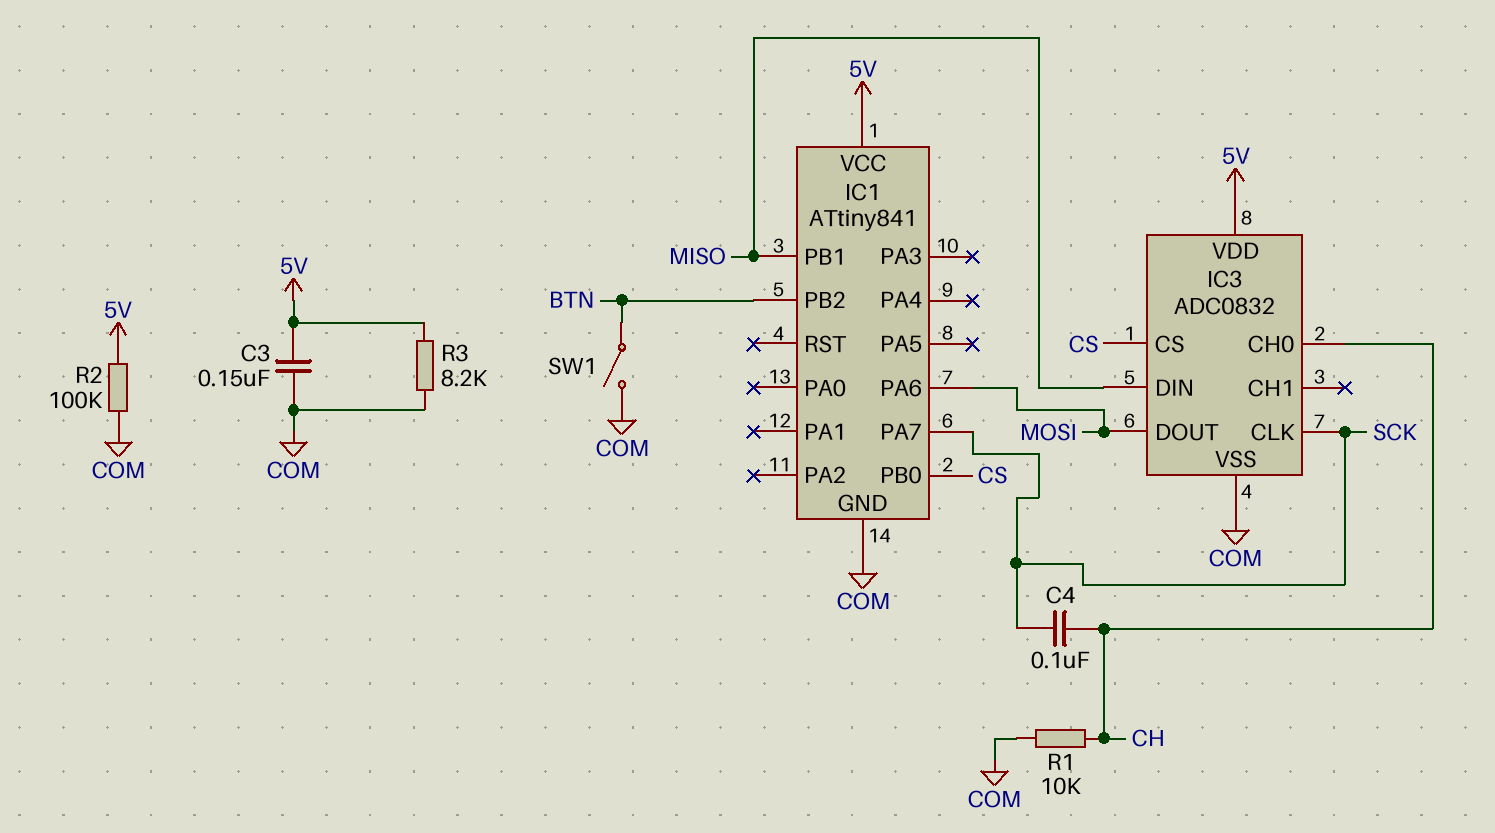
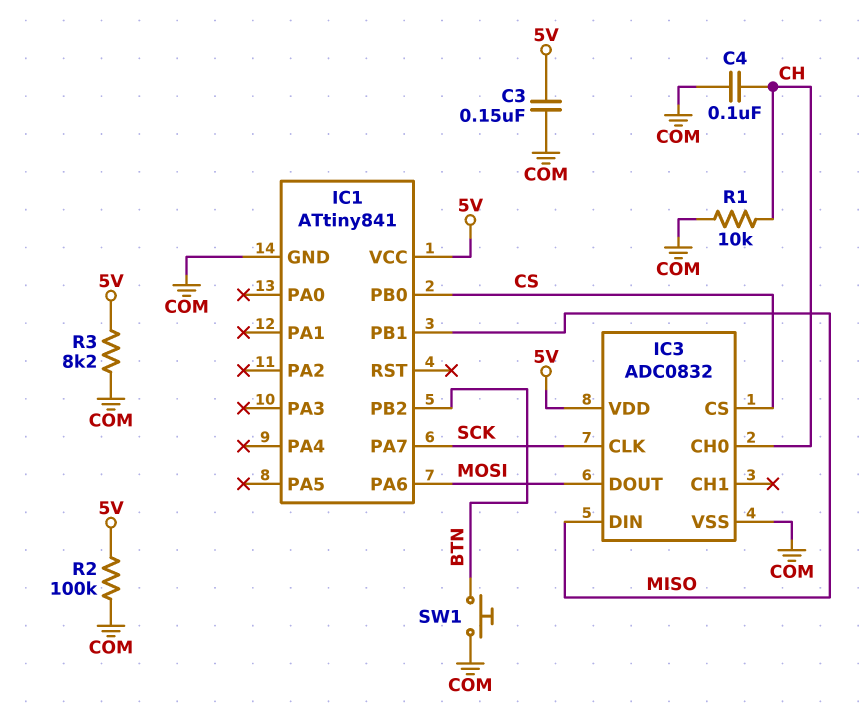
C4: 100nF (CH, SCK) -> 100nF (CH, COM)
SW1: switch (BTN, COM) -> button (BTN, COM)

